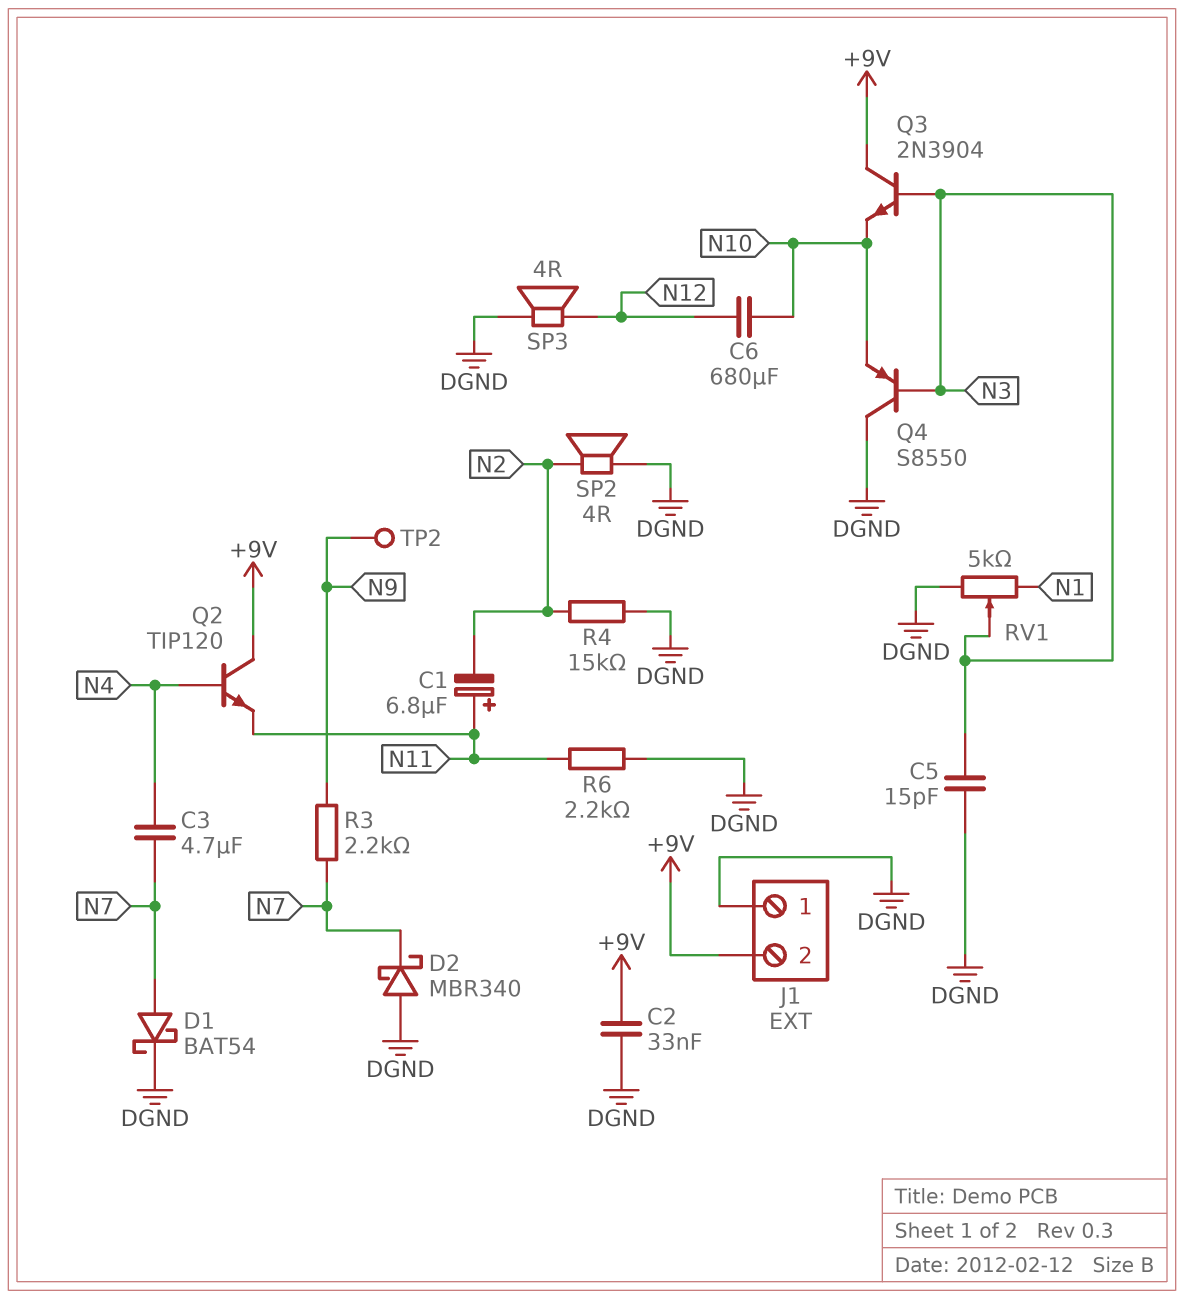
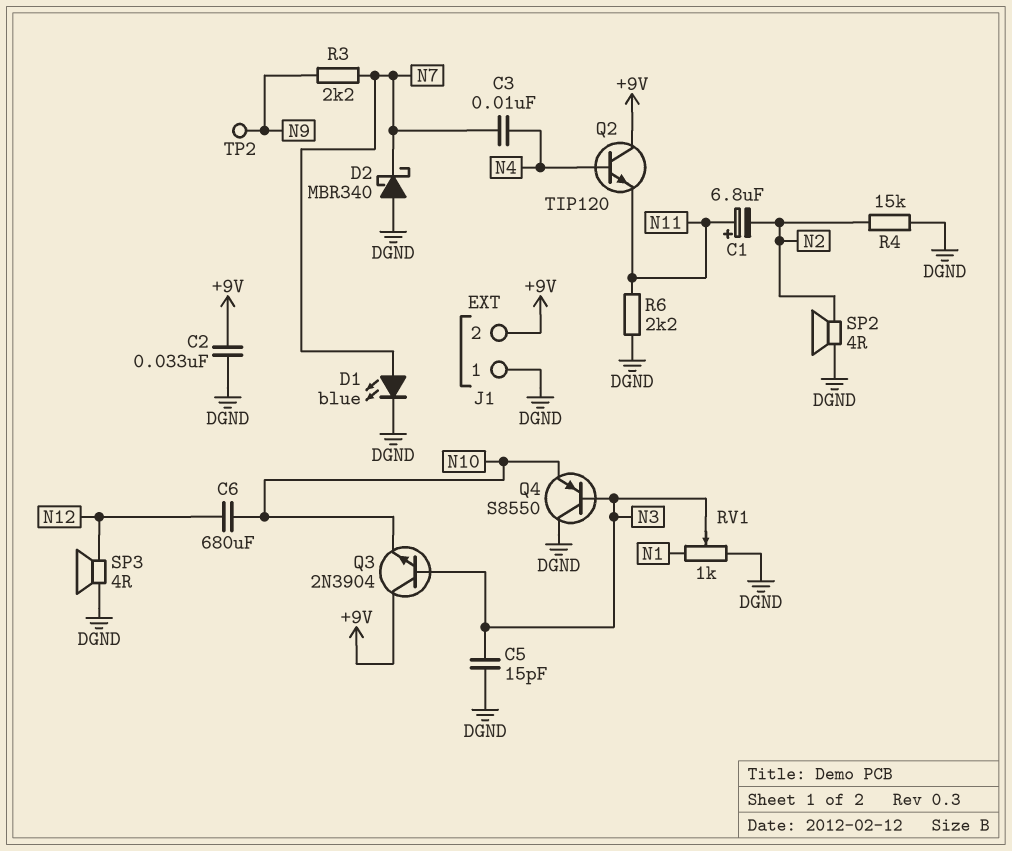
C3: 4.7uF (N4, N7) -> 10nF (N4, N7)
D1: schottky BAT54 (A N7, K DGND) -> LED blue (A N7, K DGND)
RV1: 5k (DGND, N1, wiper N3) -> 1k (DGND, N1, wiper N3)

